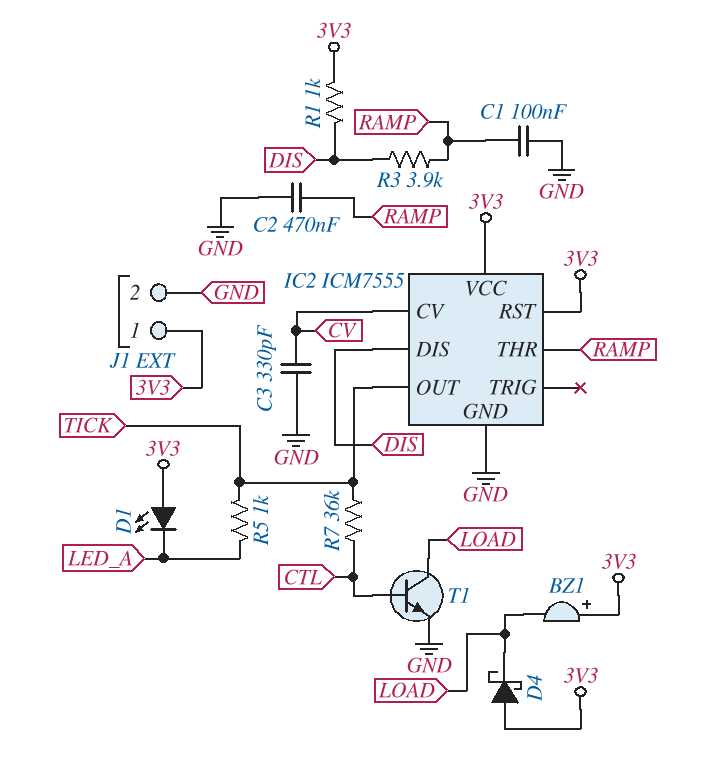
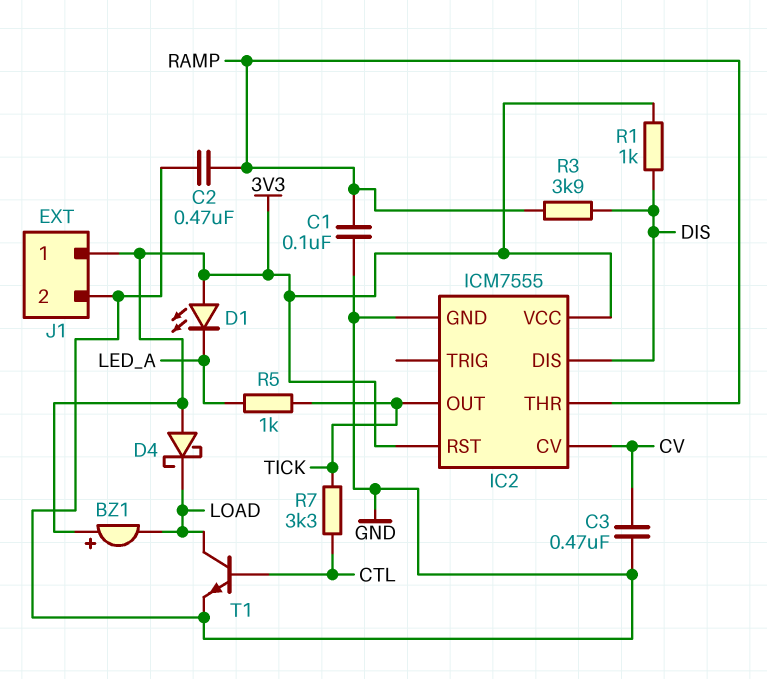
C3: 330pF (CV, GND) -> 470nF (CV, GND)
R7: 36k (CTL, TICK) -> 3.3k (CTL, TICK)

